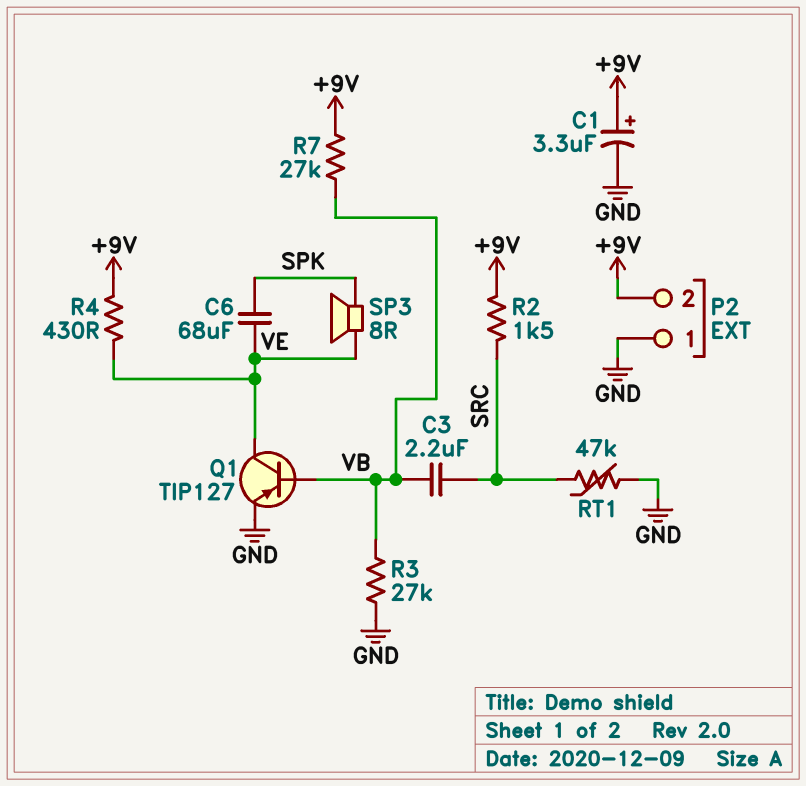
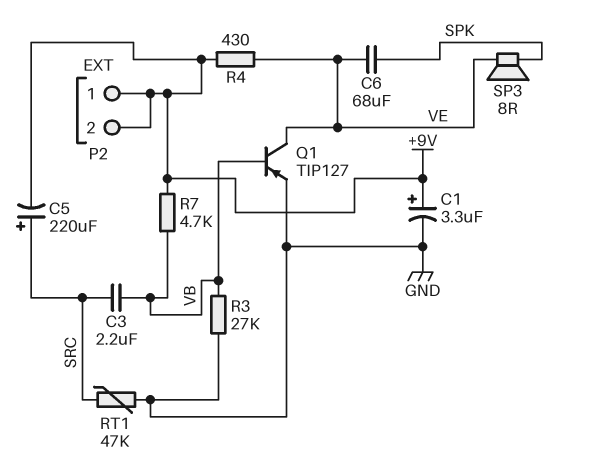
C5: none -> 220uF (plus SRC, minus +9V)
P2 pin 1: GND -> +9V
R2: 1.5k (+9V, SRC) -> none
R7: 27k (+9V, VB) -> 4.7k (+9V, VB)

